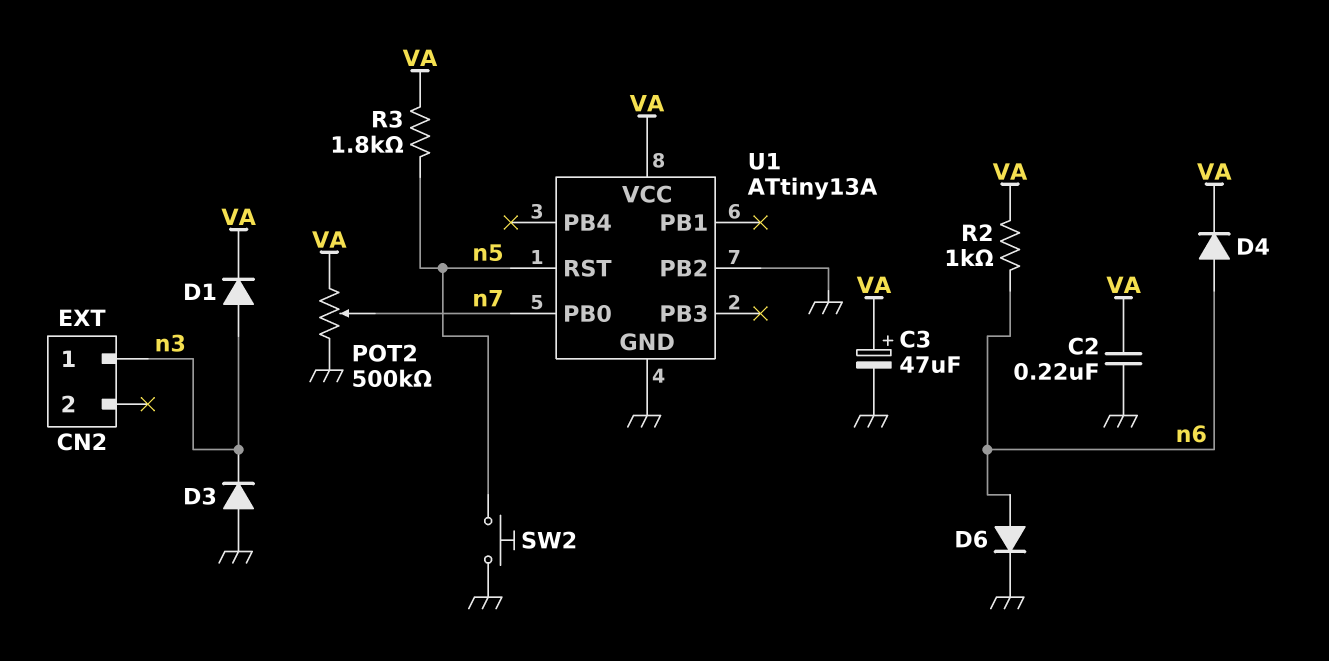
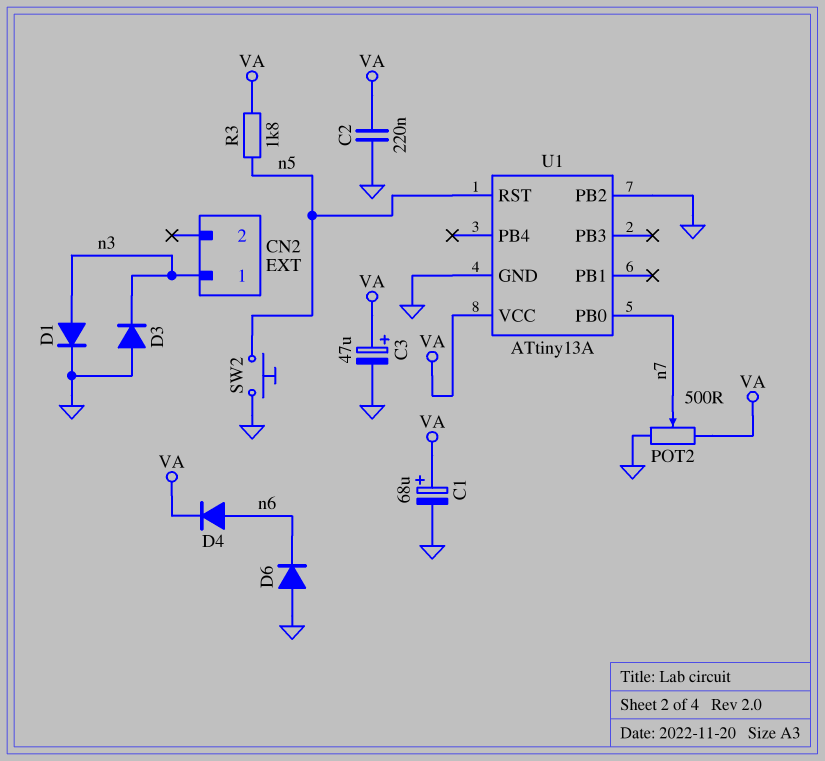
C1: none -> 68uF (plus VA, minus GND)
D1: diode (A n3, K VA) -> diode (A n3, K GND)
D6: diode (A n6, K GND) -> diode (A GND, K n6)
POT2: 500k (GND, VA, wiper n7) -> 500 (GND, VA, wiper n7)
R2: 1k (VA, n6) -> none

